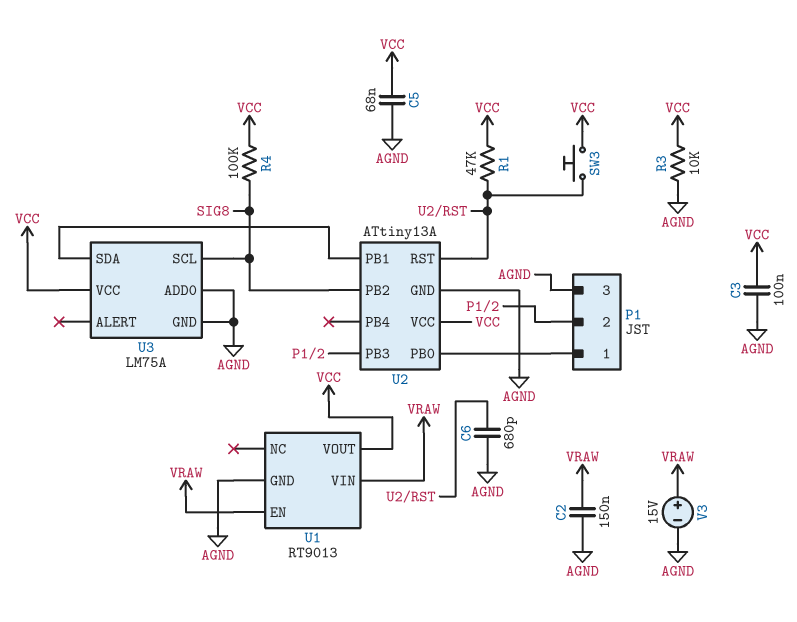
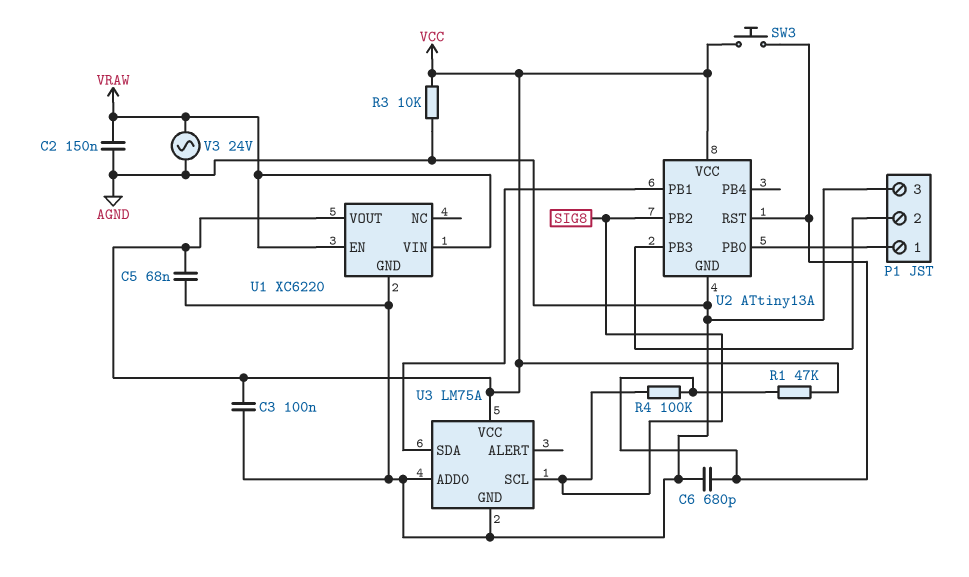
R4: 100k (SIG8, VCC) -> 100k (SIG8, U2/RST)
U1: RT9013 -> XC6220
V3: 15V (plus VRAW, minus AGND) -> AC 24V (AGND, VRAW)

